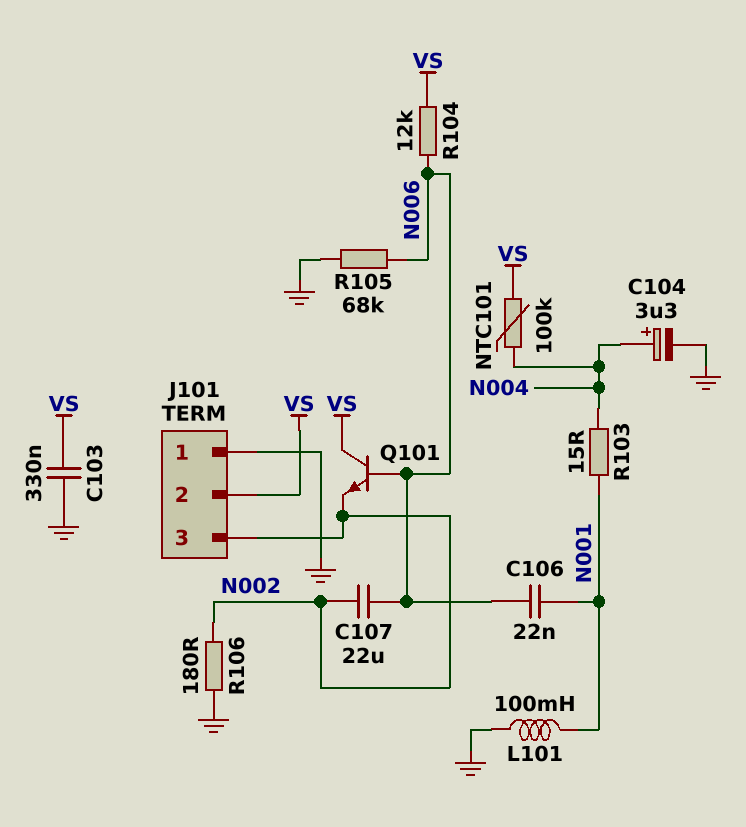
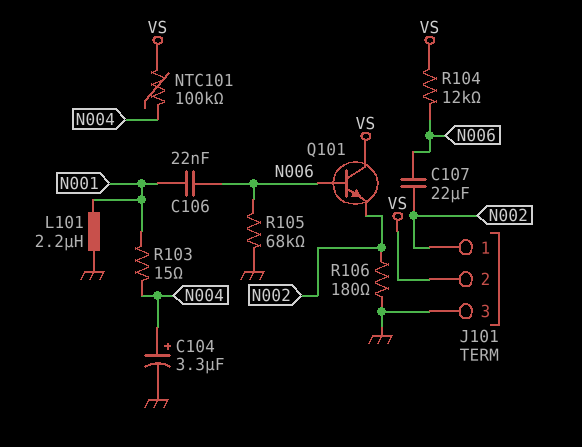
C103: 330nF (GND, VS) -> none
J101 pin 1: GND -> N002
J101 pin 3: N002 -> GND
L101: 100mH (GND, N001) -> 2.2uH (GND, N001)

